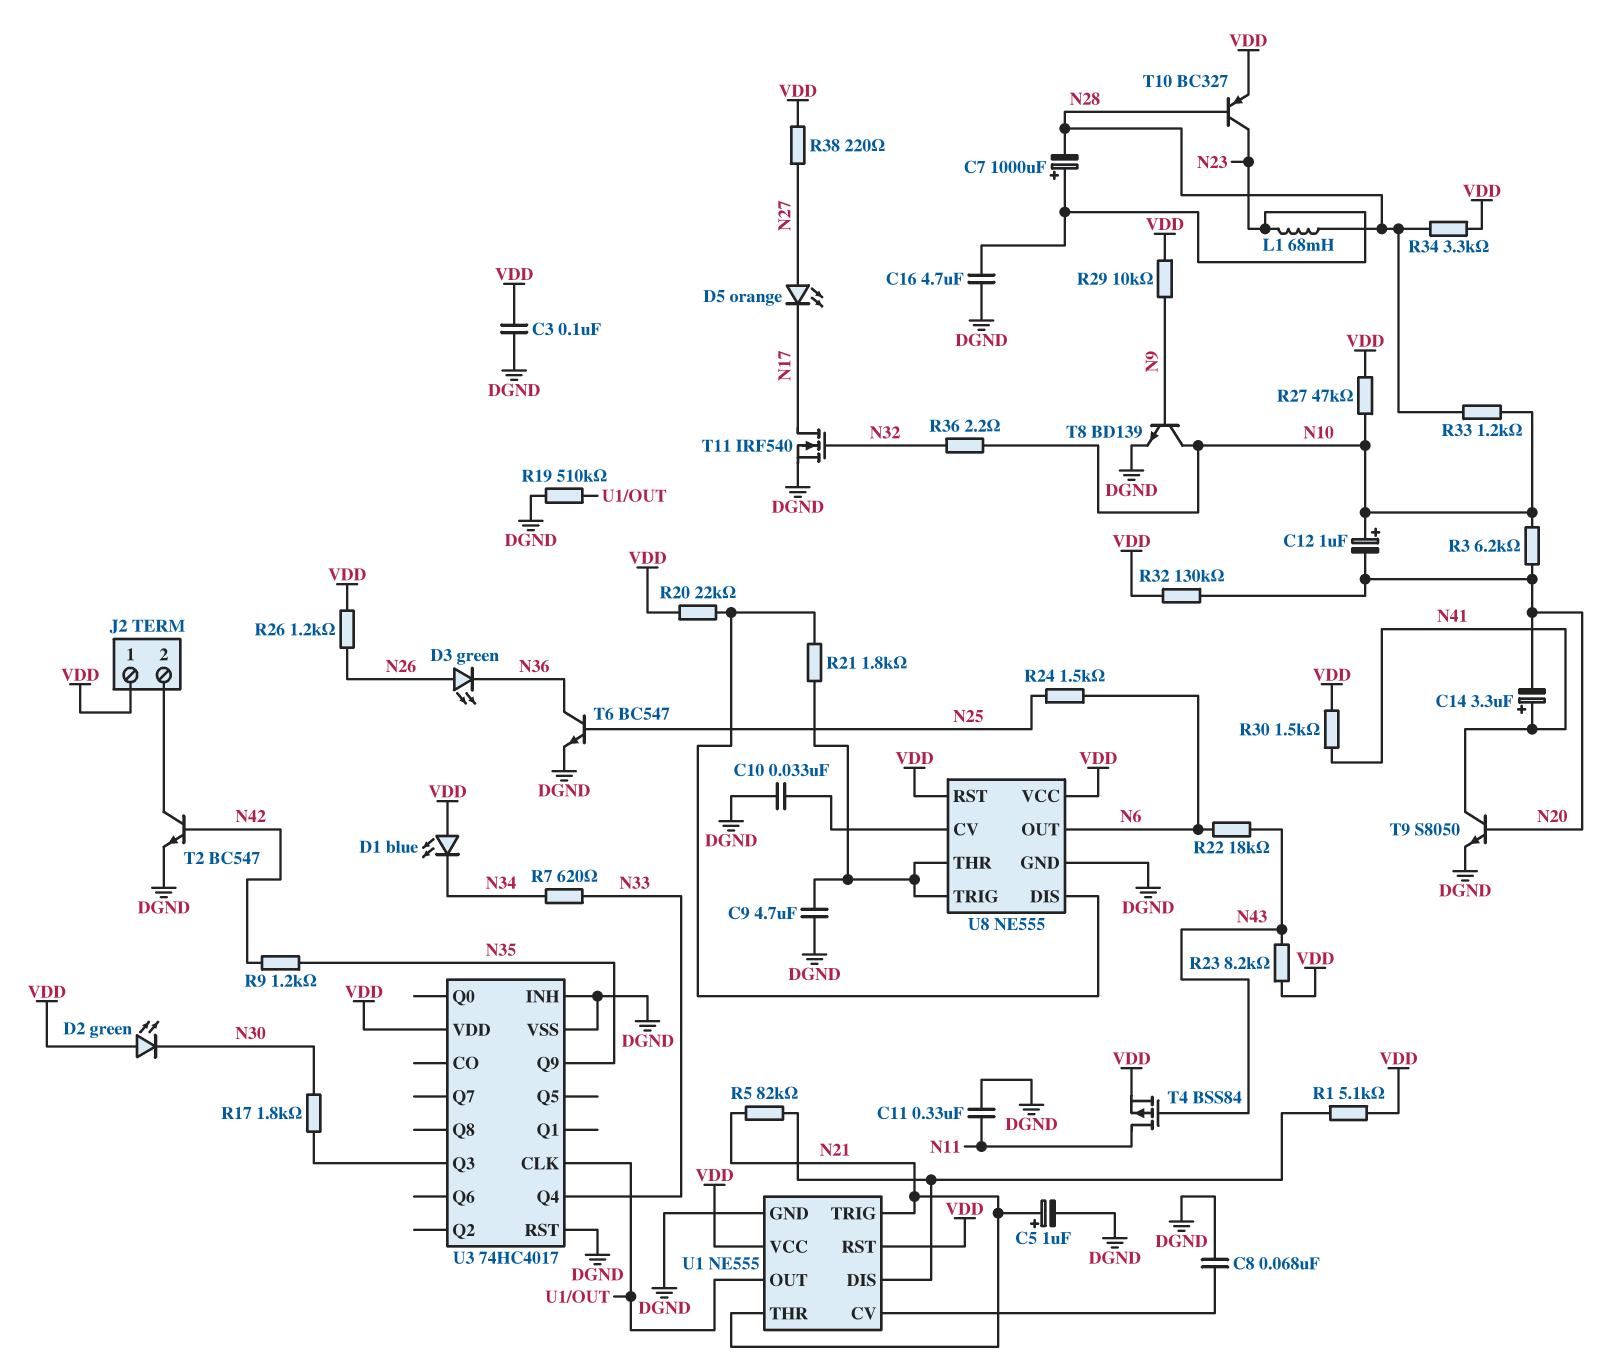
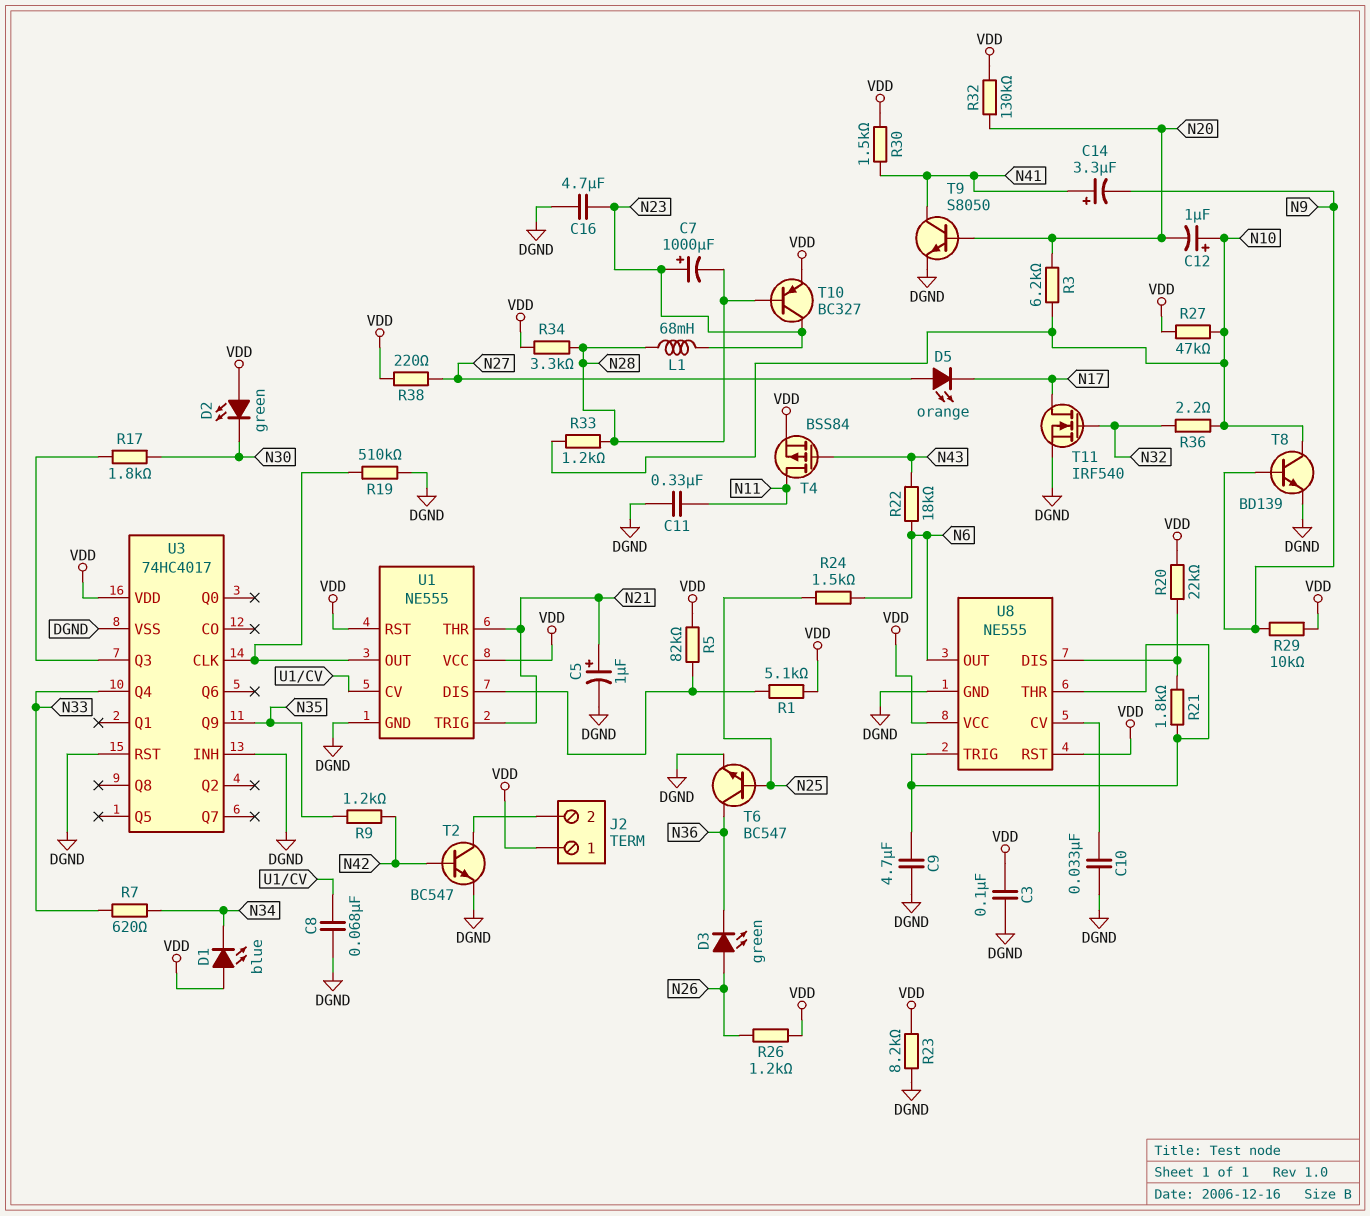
C14: 3.3uF (plus N41, minus N20) -> 3.3uF (plus N41, minus N9)
R5: 82k (N21, U1/DIS) -> 82k (U1/DIS, VDD)
R23: 8.2k (N43, VDD) -> 8.2k (DGND, VDD)

